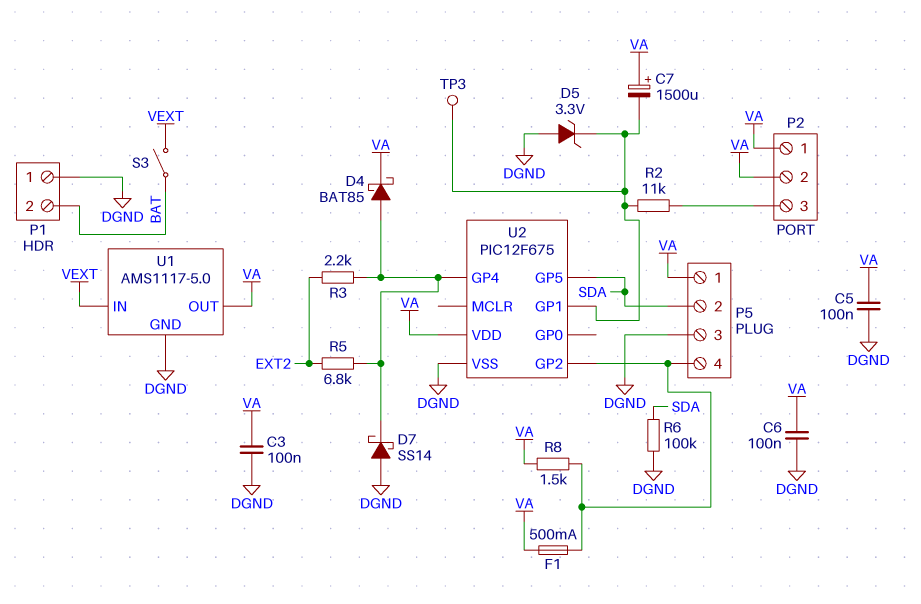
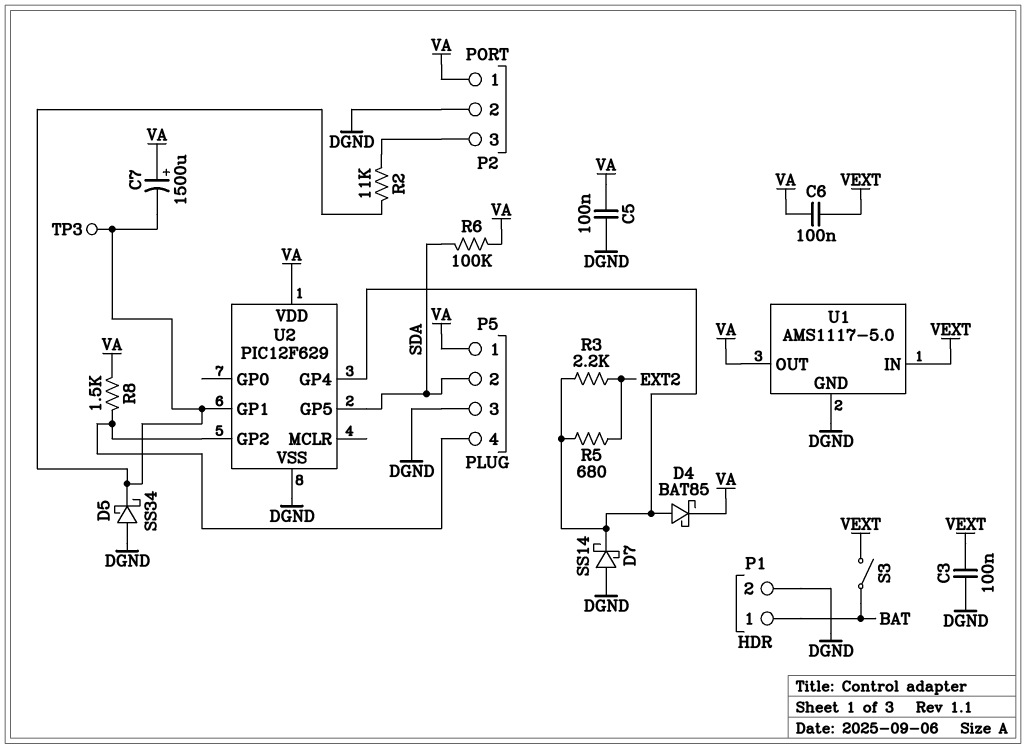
C3: 100nF (DGND, VA) -> 100nF (DGND, VEXT)
C6: 100nF (DGND, VA) -> 100nF (VA, VEXT)
D5: zener 3.3V (A DGND, K U2/GP1) -> schottky SS34 (A DGND, K U2/GP1)
F1: 500mA (P5/4, VA) -> none
P1 pin 1: DGND -> BAT
P1 pin 2: BAT -> DGND
P2 pin 2: VA -> DGND
R5: 6.8k (EXT2, U2/GP4) -> 680 (EXT2, U2/GP4)
R6: 100k (DGND, SDA) -> 100k (SDA, VA)
U2: PIC12F675 -> PIC12F629

